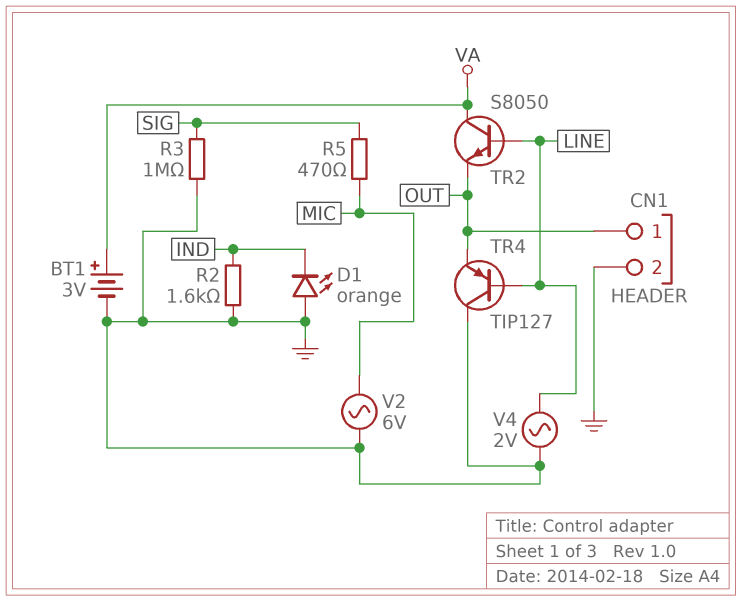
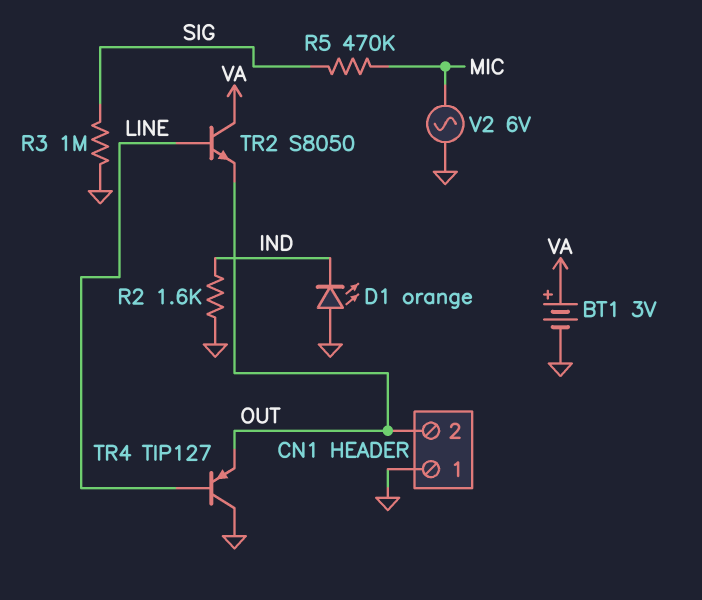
CN1 pin 1: OUT -> GND
CN1 pin 2: GND -> OUT
R5: 470 (MIC, SIG) -> 470k (MIC, SIG)
V4: AC 2V (GND, LINE) -> none

